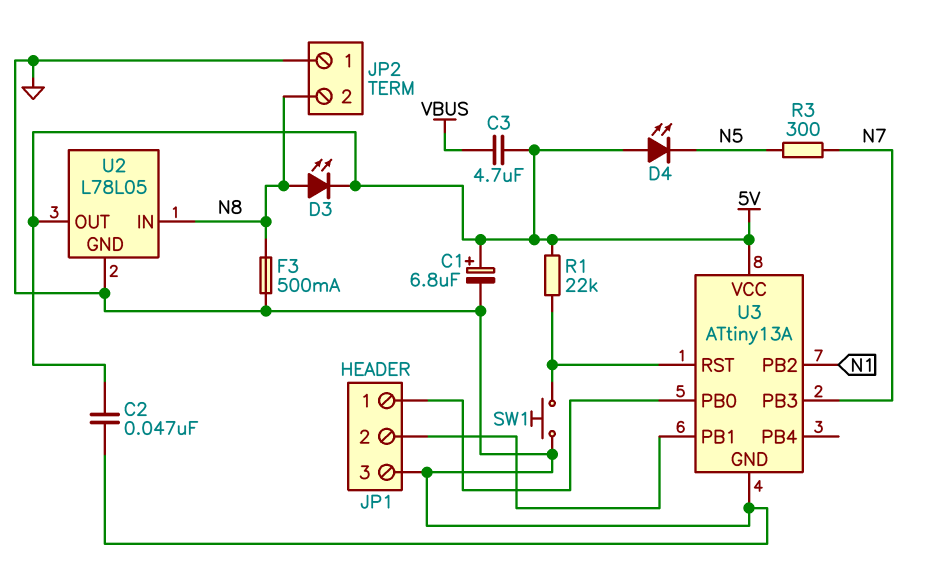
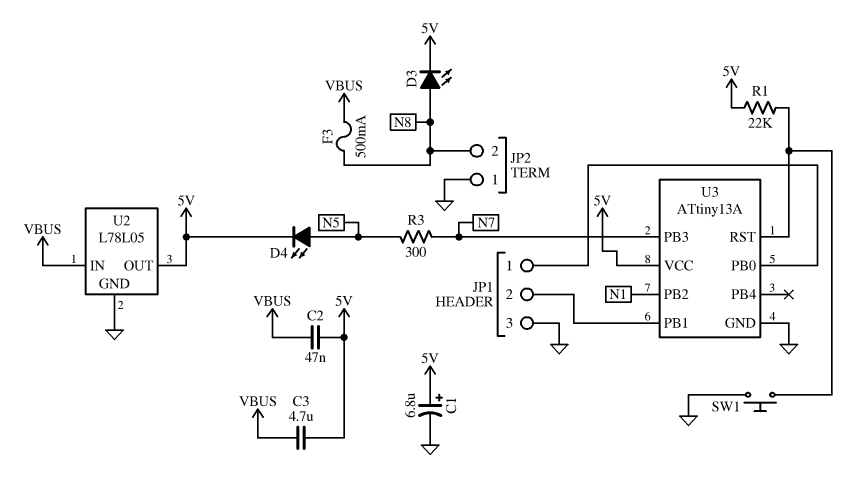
C2: 47nF (5V, GND) -> 47nF (5V, VBUS)
D4: LED (A 5V, K N5) -> LED (A N5, K 5V)
F3: 500mA (GND, N8) -> 500mA (N8, VBUS)
U2 pin IN: N8 -> VBUS

